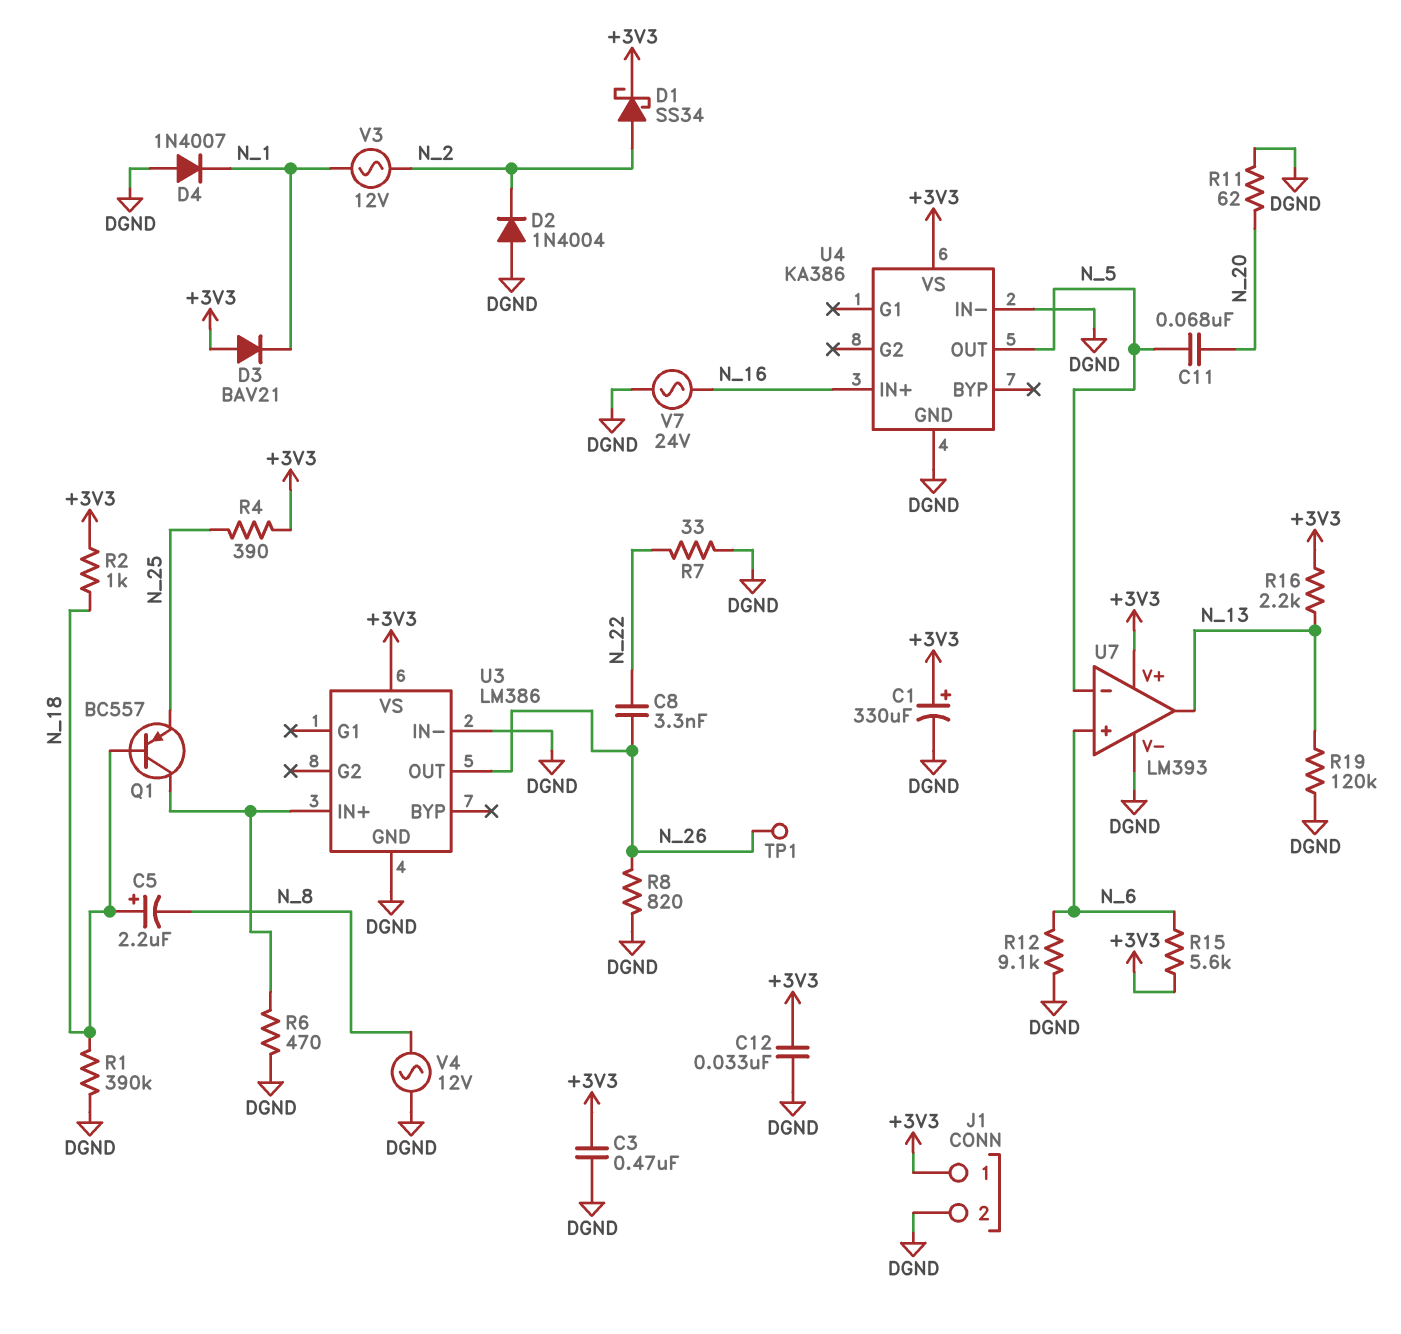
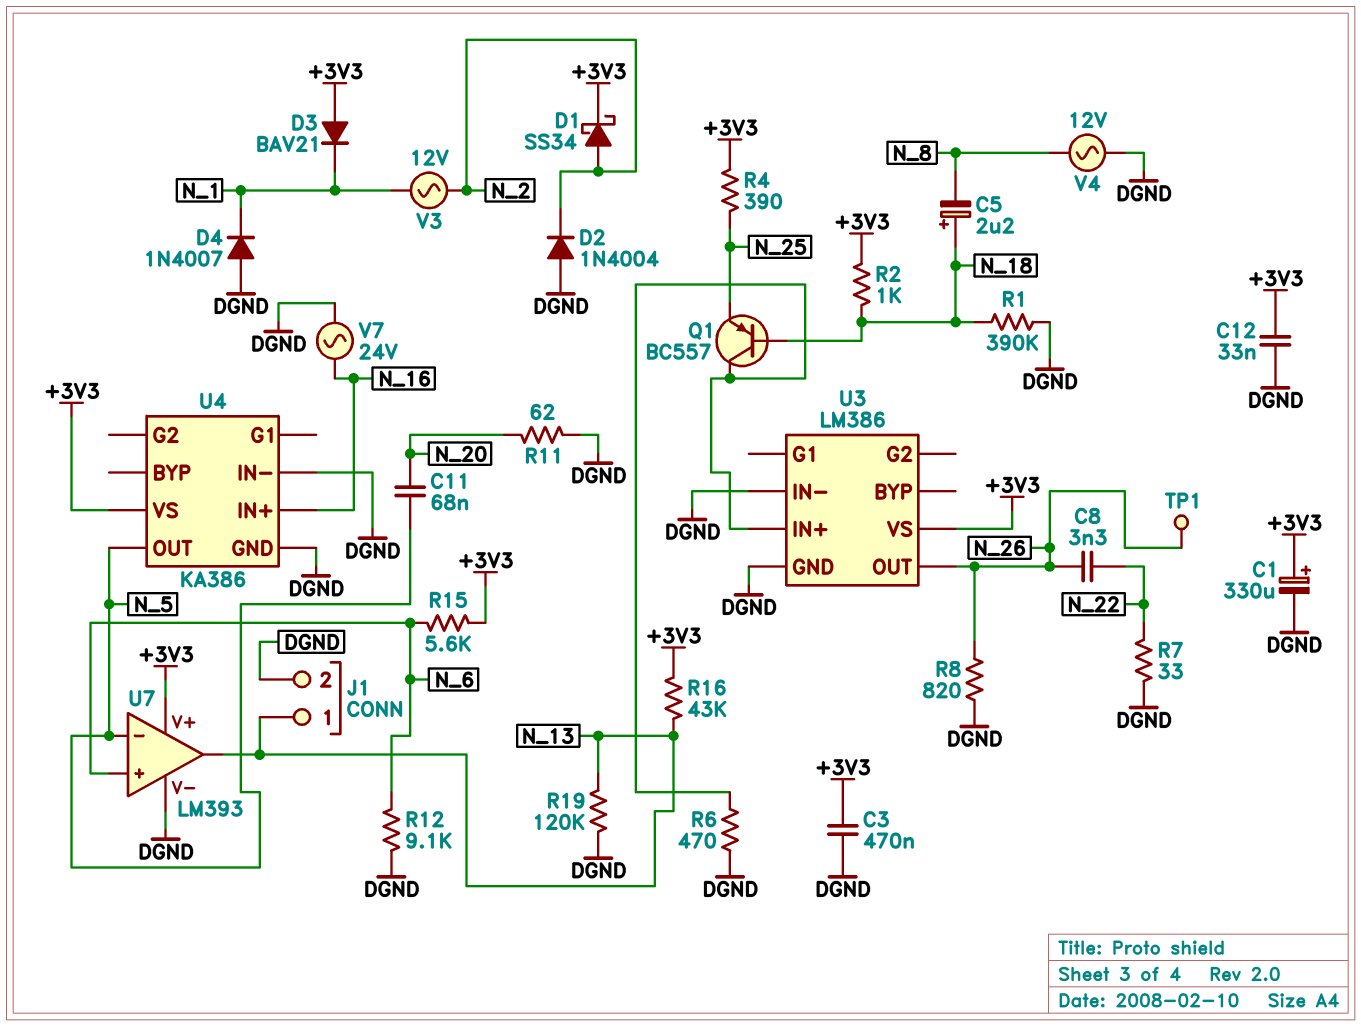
J1 pin 1: +3V3 -> N_13
R16: 2.2k (+3V3, N_13) -> 43k (+3V3, N_13)

